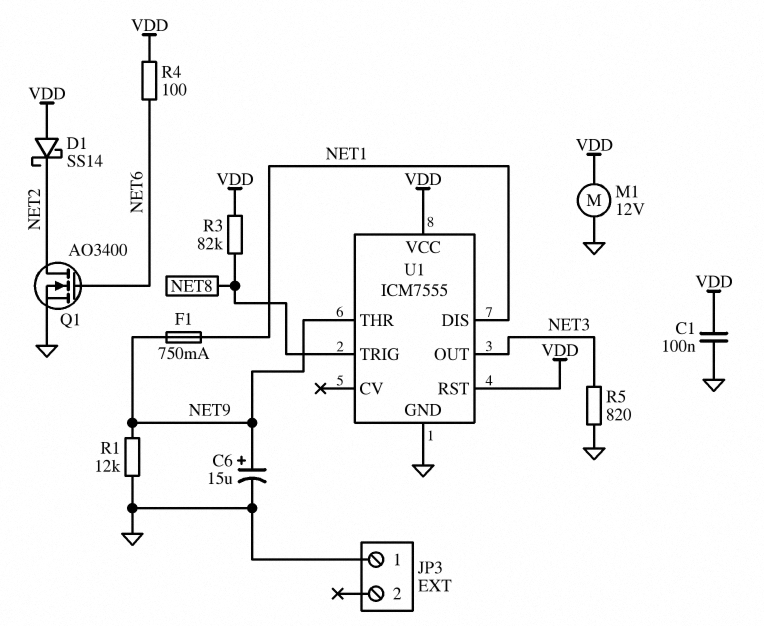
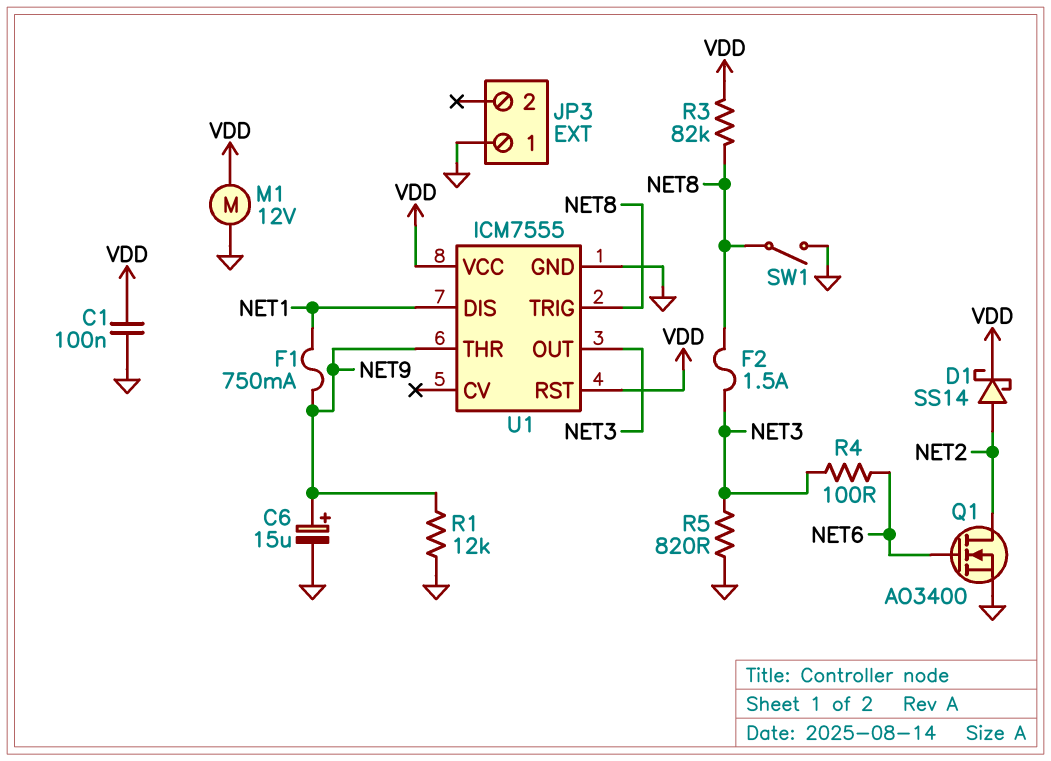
D1: schottky SS14 (A VDD, K NET2) -> schottky SS14 (A NET2, K VDD)
F2: none -> 1.5A (NET3, NET8)
R4: 100 (NET6, VDD) -> 100 (NET3, NET6)
SW1: none -> switch (GND, NET8)

